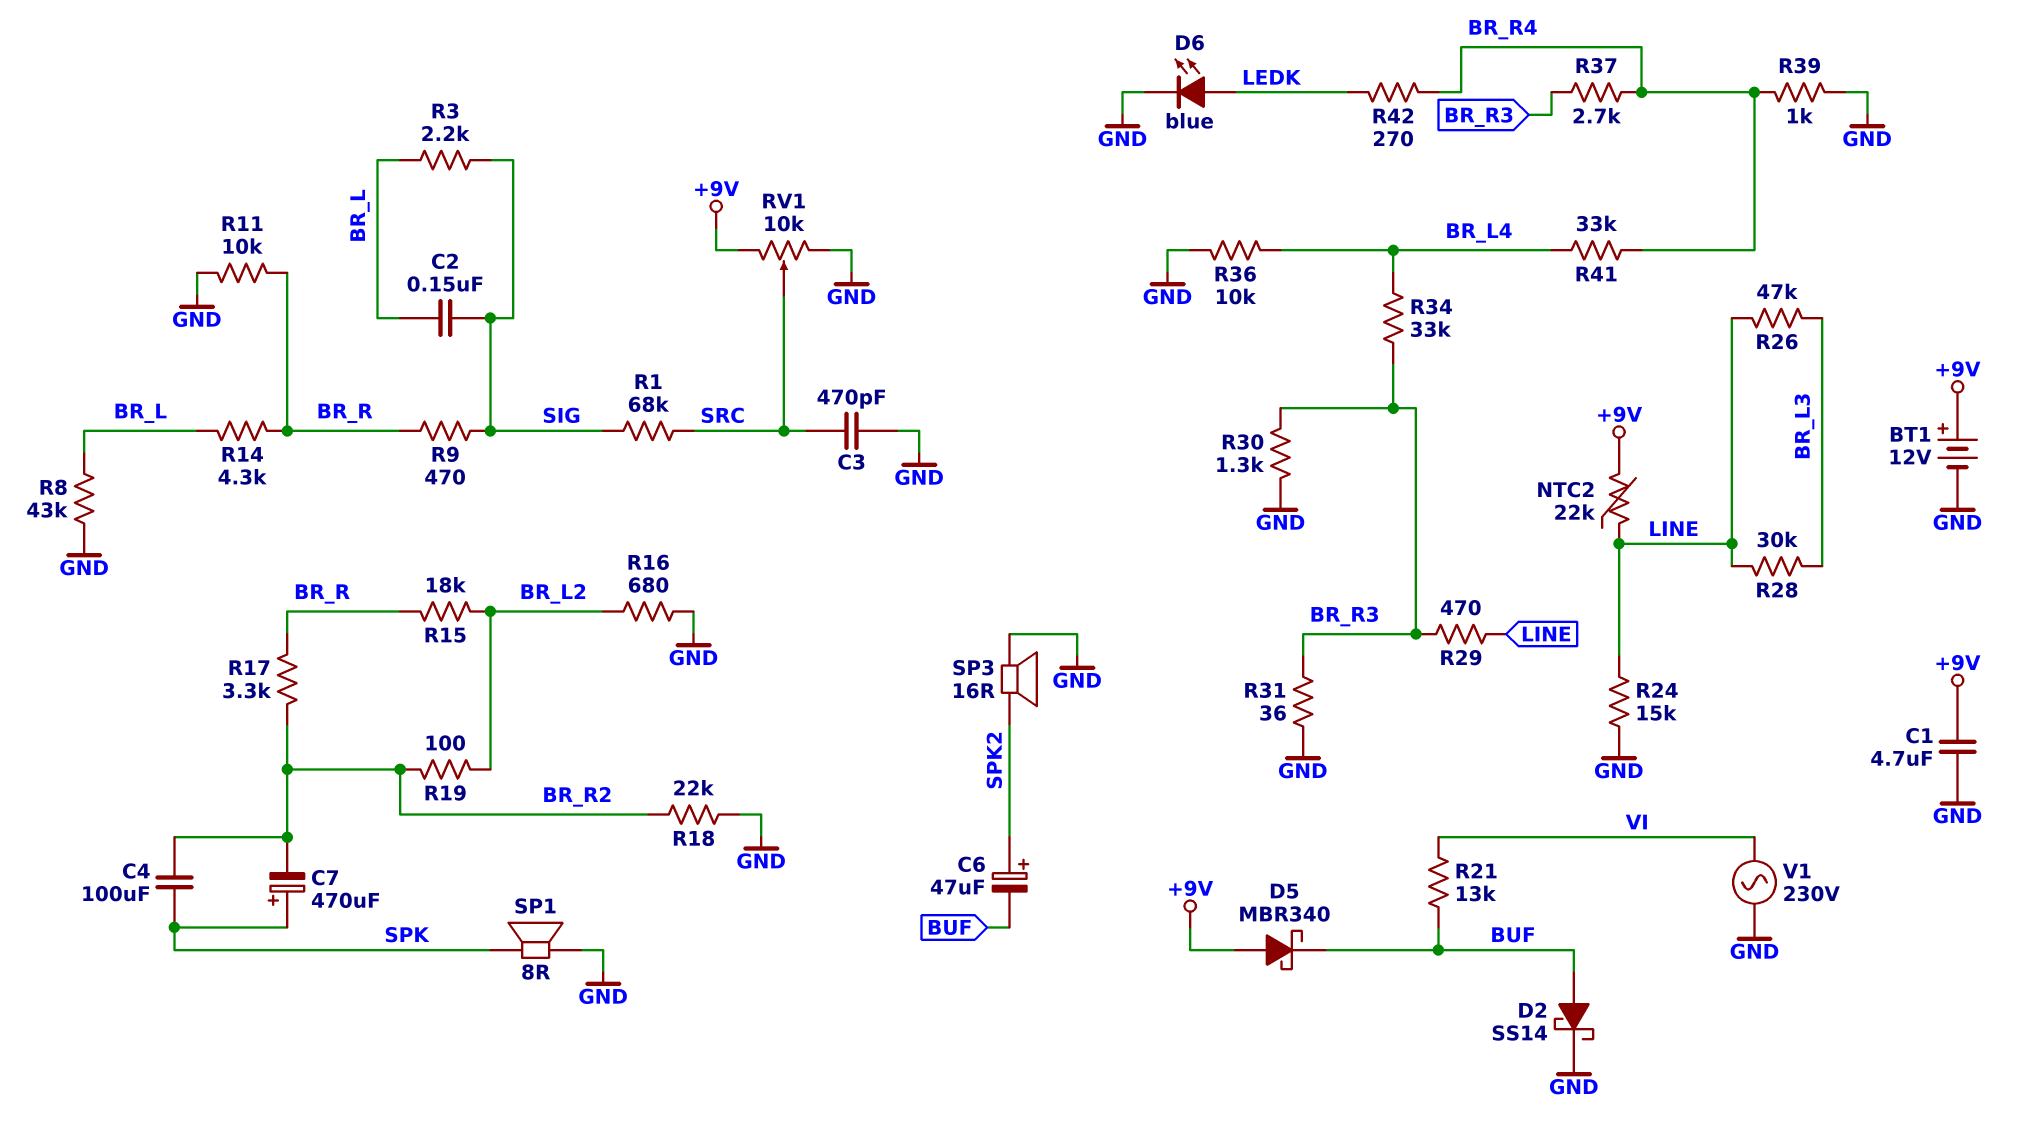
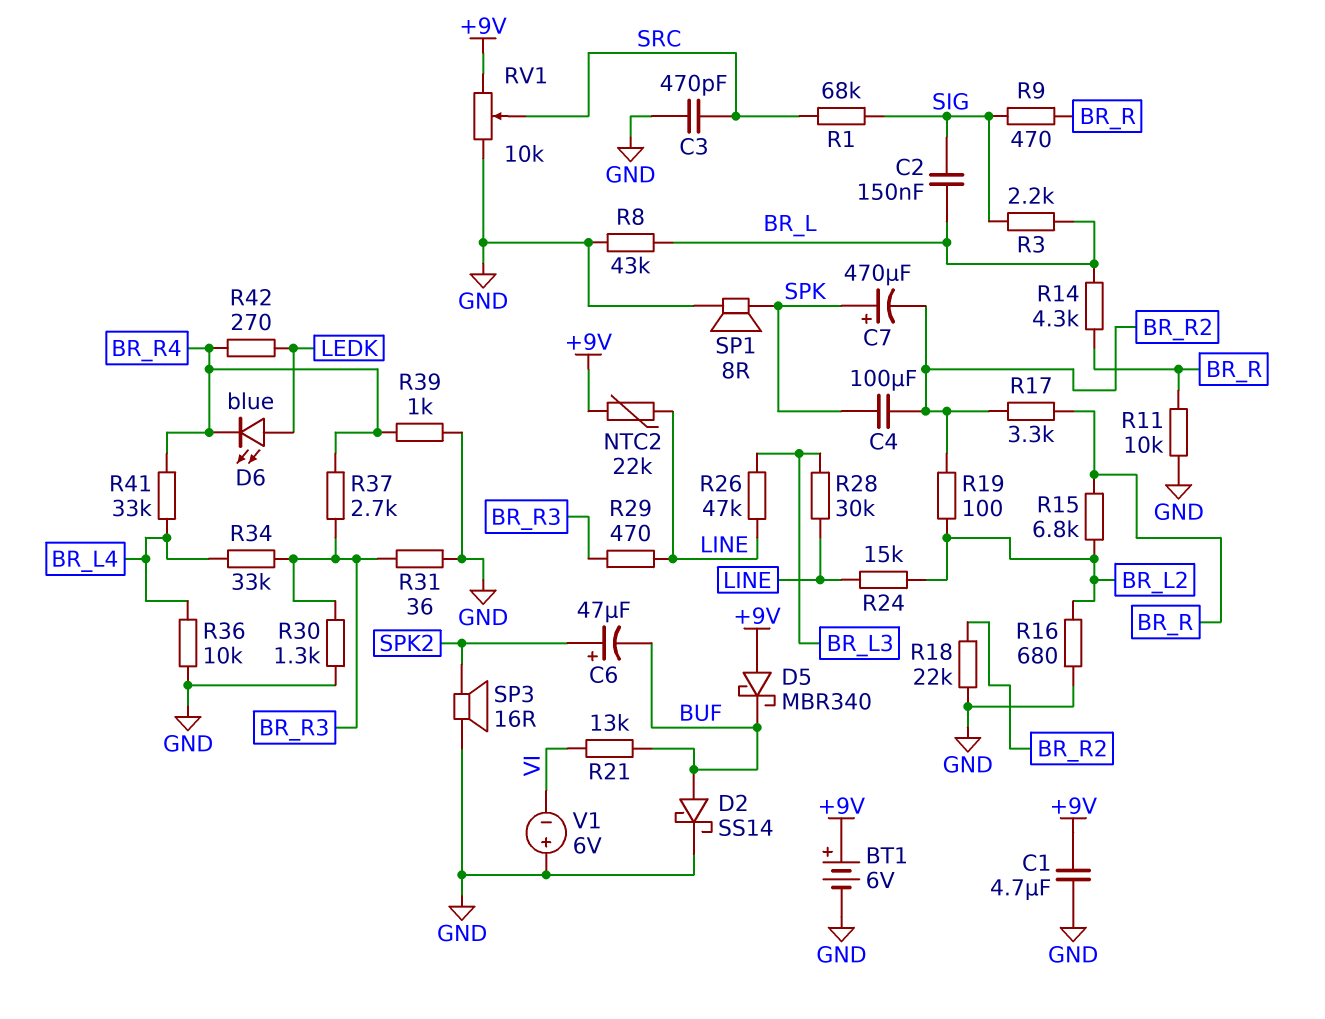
BT1: 12V (plus +9V, minus GND) -> 6V (plus +9V, minus GND)
D6: LED blue (A LEDK, K GND) -> LED blue (A LEDK, K BR_R4)
R15: 18k (BR_L2, BR_R) -> 6.8k (BR_L2, BR_R)
R24: 15k (GND, LINE) -> 15k (BR_L2, LINE)
V1: AC 230V (GND, VI) -> 6V (plus GND, minus VI)

